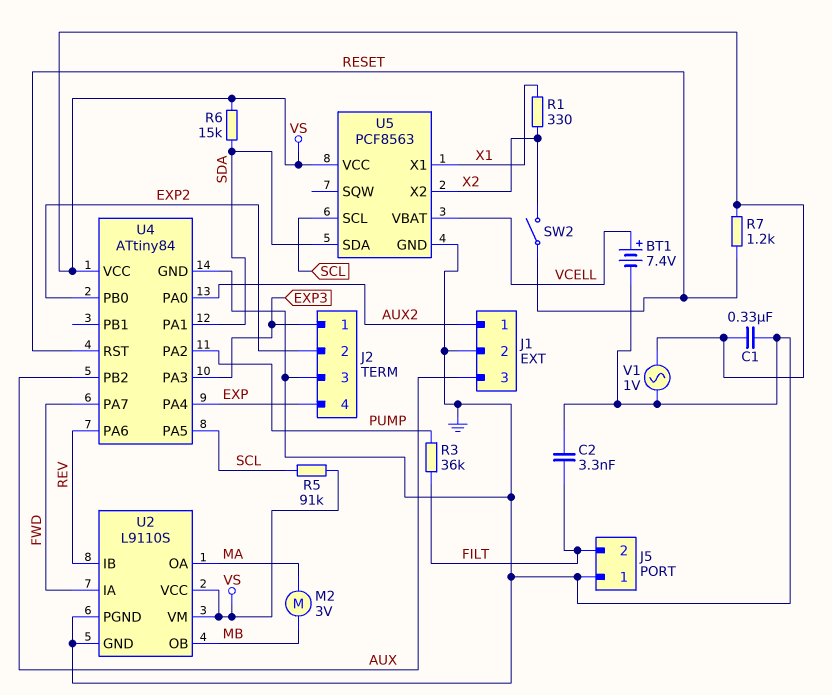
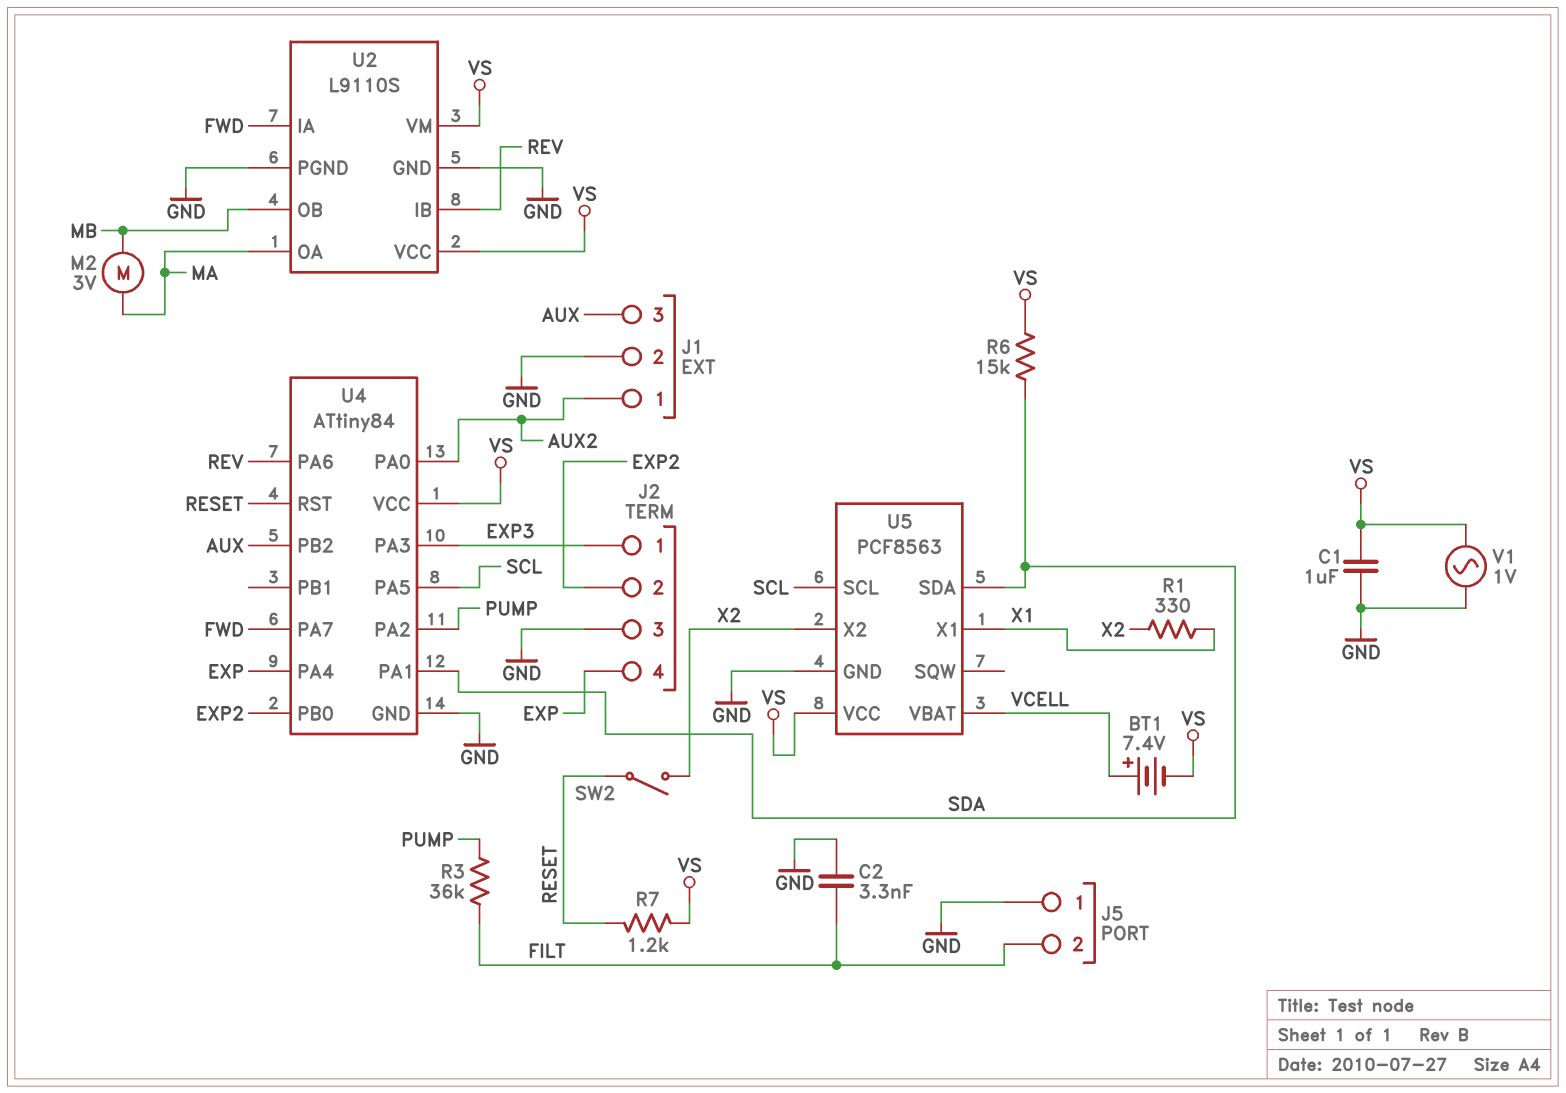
BT1: 7.4V (plus VCELL, minus GND) -> 7.4V (plus VCELL, minus VS)
C1: 330nF (GND, VS) -> 1uF (GND, VS)
R5: 91k (SCL, VS) -> none

